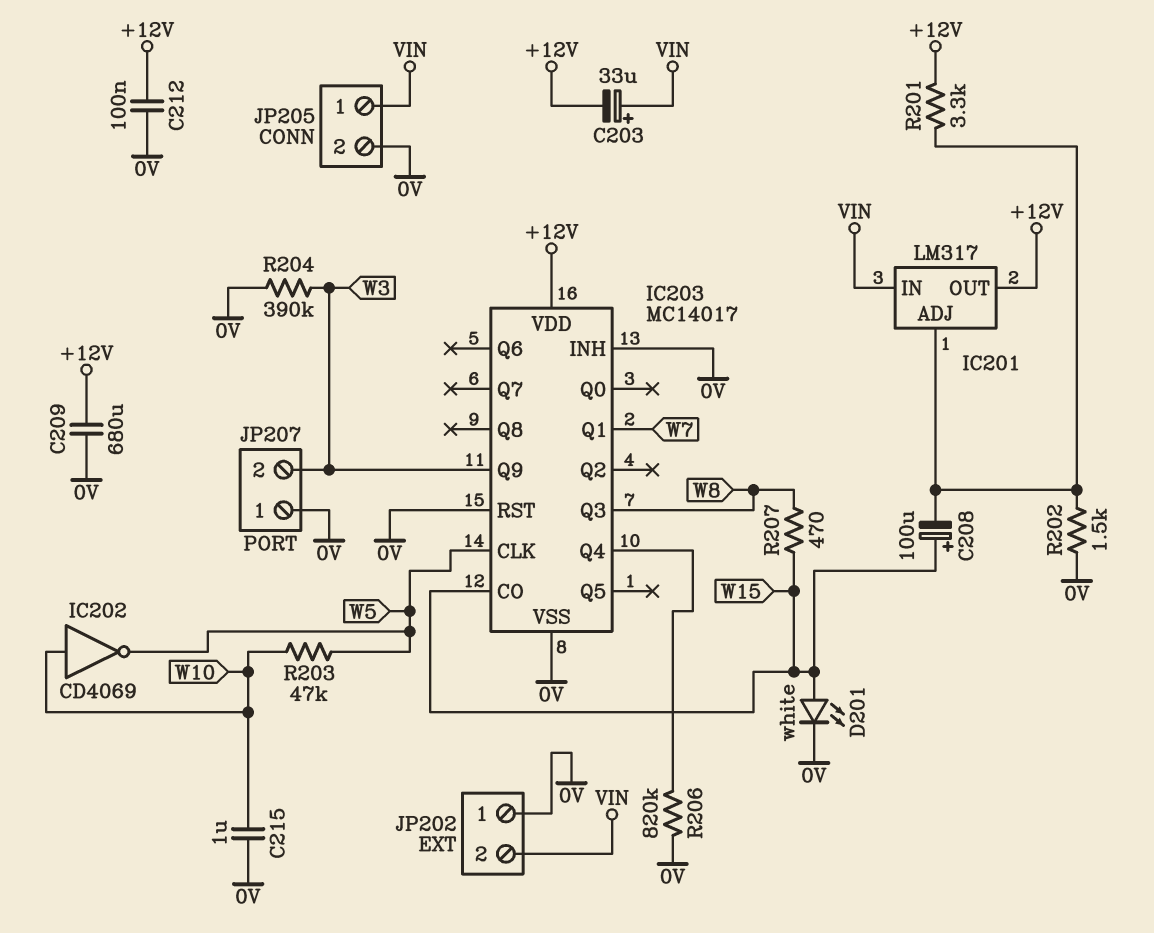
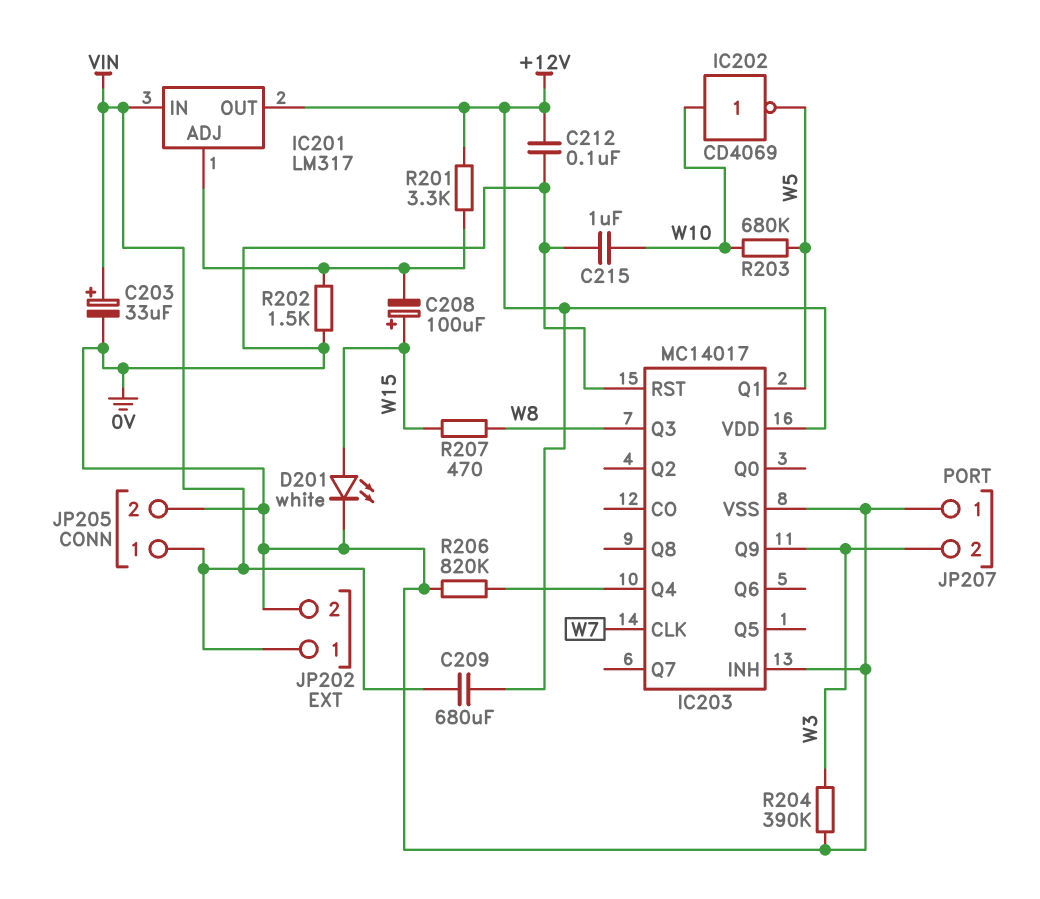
C203: 33uF (plus VIN, minus +12V) -> 33uF (plus VIN, minus 0V)
C209: 680uF (+12V, 0V) -> 680uF (+12V, VIN)
IC203 pin CLK: W5 -> W7
IC203 pin CO: W15 -> none
IC203 pin Q1: W7 -> W5
JP202 pin 1: 0V -> VIN
JP202 pin 2: VIN -> 0V
R203: 47k (W5, W10) -> 680k (W5, W10)

